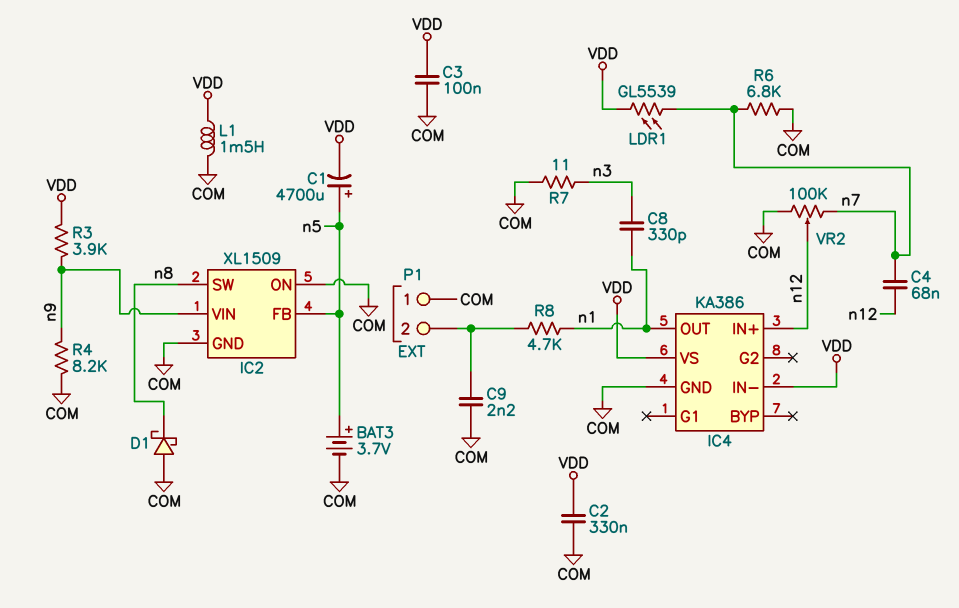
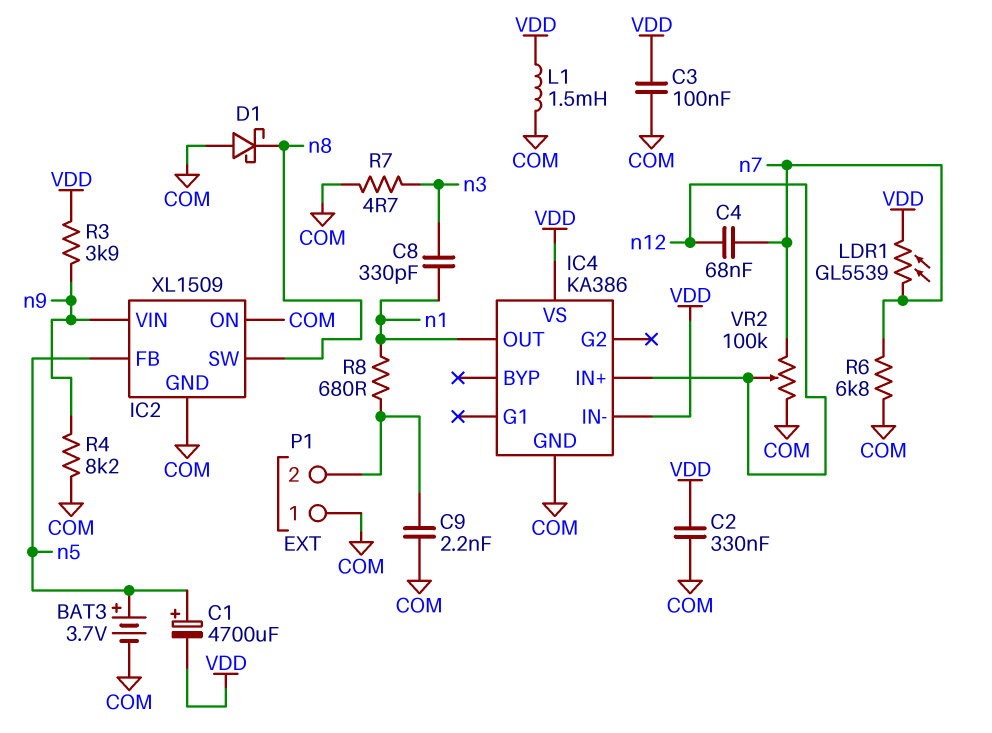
R7: 11 (COM, n3) -> 4.7 (COM, n3)
R8: 4.7k (P1/2, n1) -> 680 (P1/2, n1)

